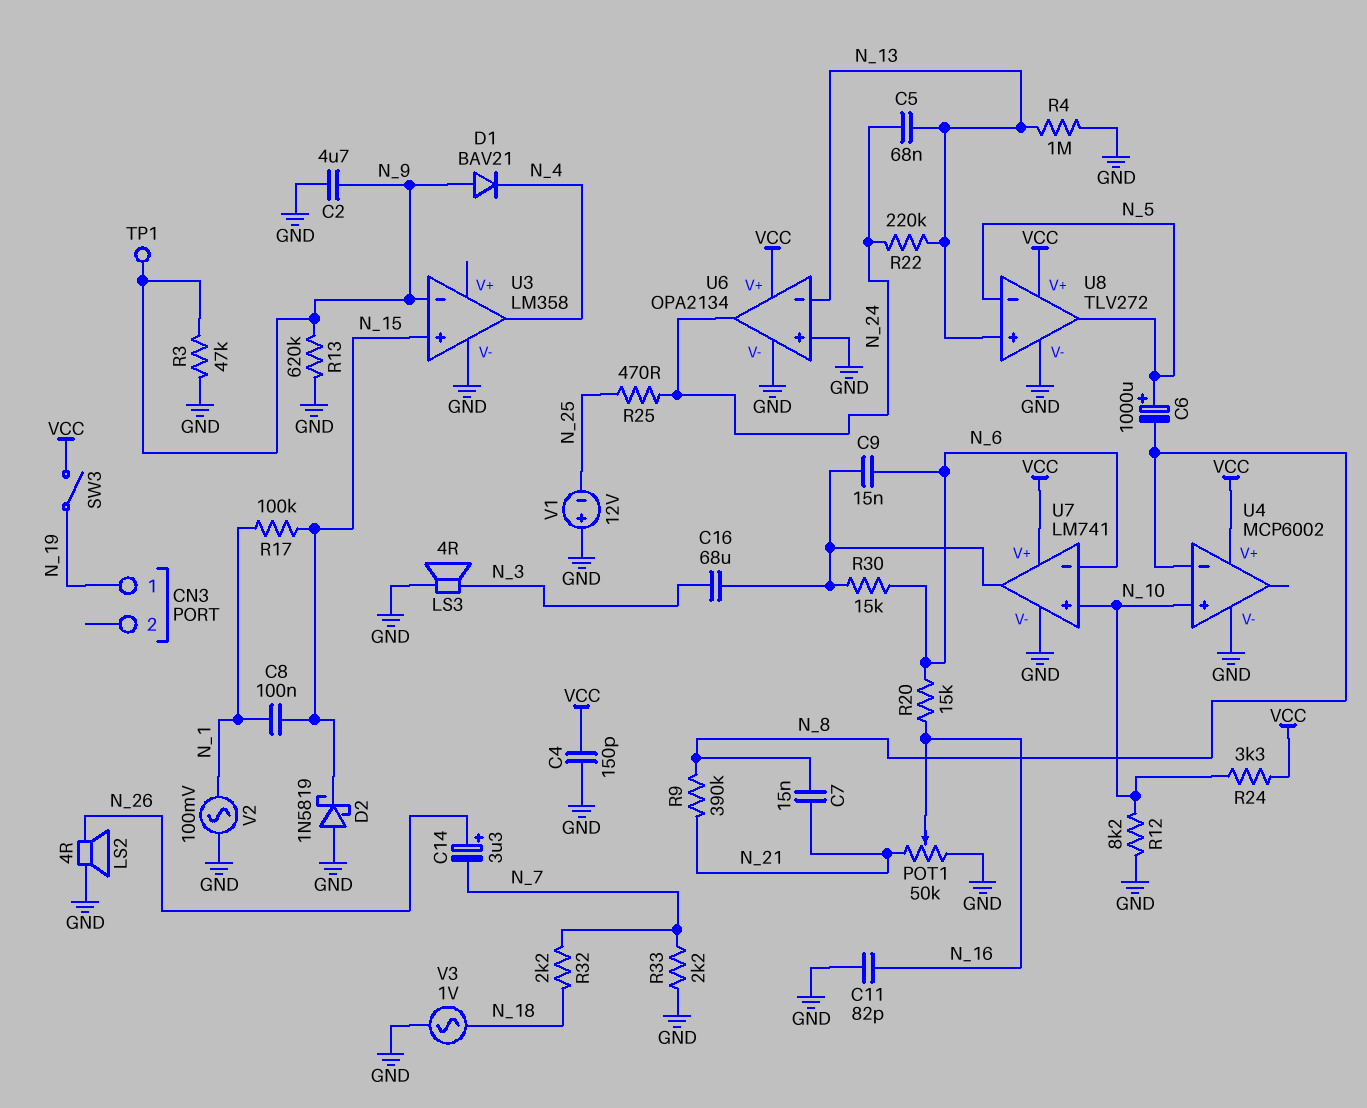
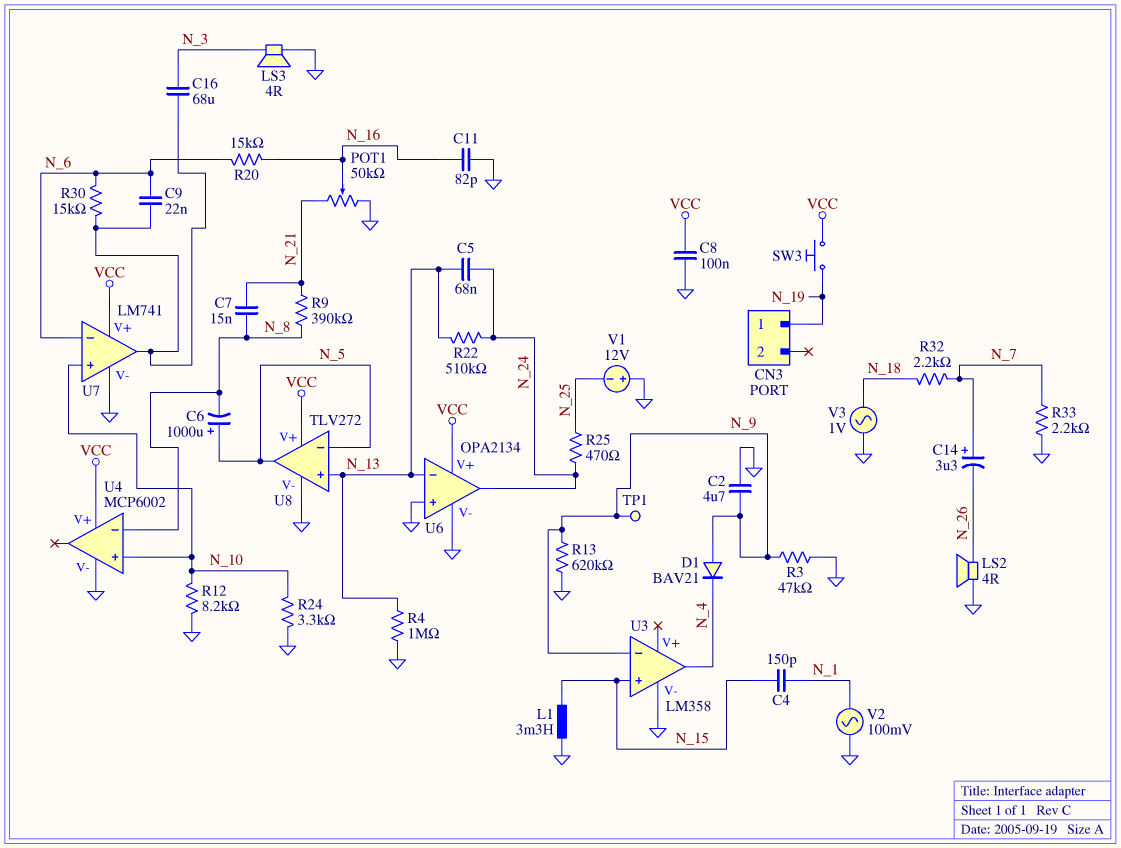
C4: 150pF (GND, VCC) -> 150pF (N_1, N_15)
C8: 100nF (N_1, N_15) -> 100nF (GND, VCC)
C9: 15nF (N_6, U7/out) -> 22nF (N_6, U7/out)
C14: 3.3uF (plus N_26, minus N_7) -> 3.3uF (plus N_7, minus N_26)
D2: schottky 1N5819 (A GND, K N_15) -> none
L1: none -> 3.3mH (GND, N_15)
R17: 100k (N_1, N_15) -> none
R22: 220k (N_13, N_24) -> 510k (N_13, N_24)
R24: 3.3k (N_10, VCC) -> 3.3k (GND, N_10)
SW3: switch (N_19, VCC) -> button (N_19, VCC)

